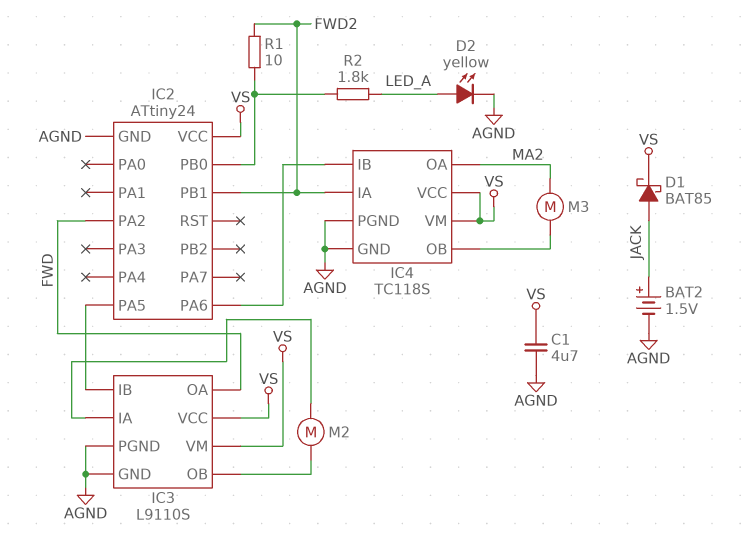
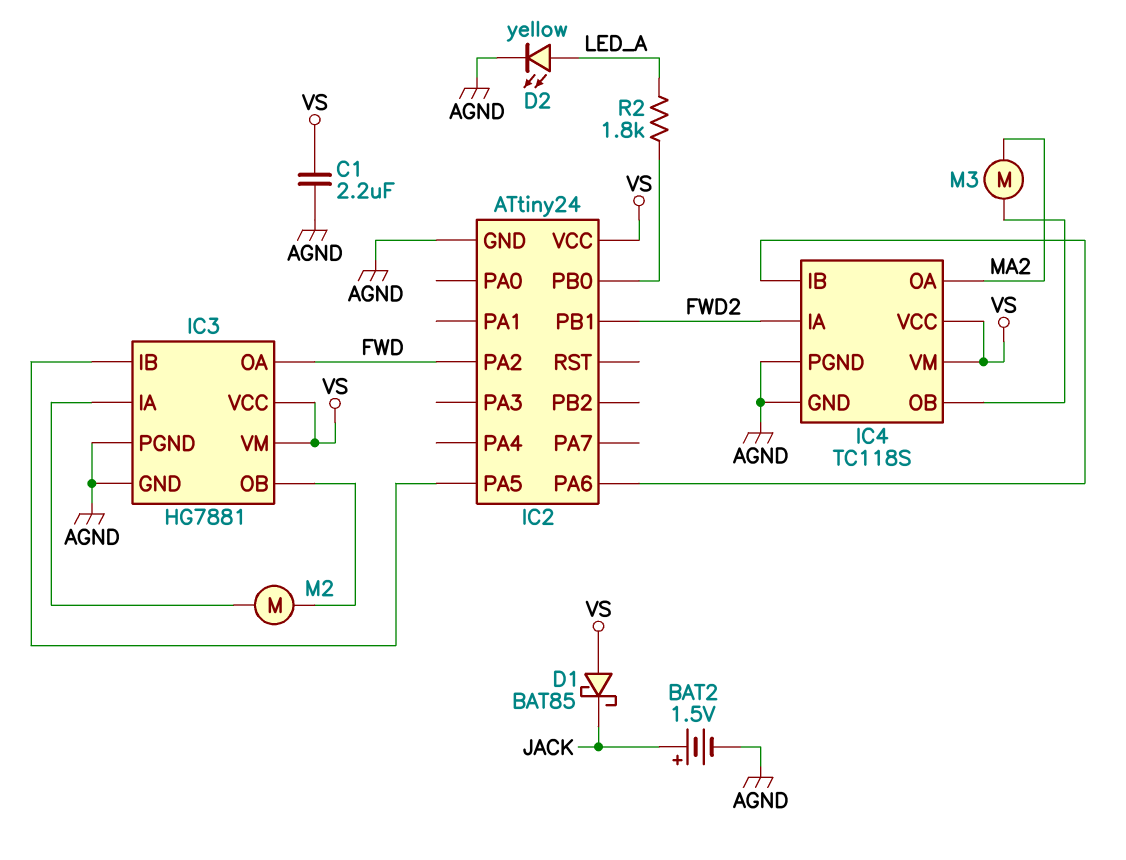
C1: 4.7uF (AGND, VS) -> 2.2uF (AGND, VS)
D1: schottky BAT85 (A JACK, K VS) -> schottky BAT85 (A VS, K JACK)
IC3: L9110S -> HG7881
R1: 10 (FWD2, IC2/PB0) -> none

